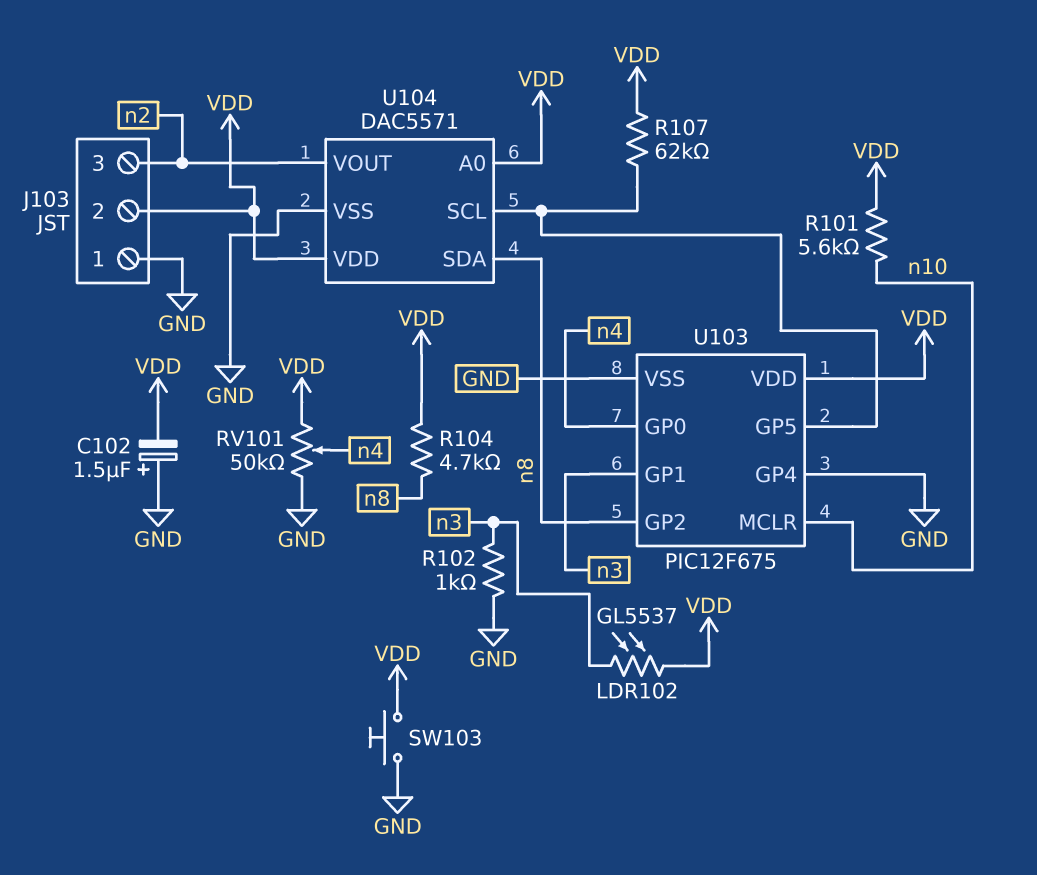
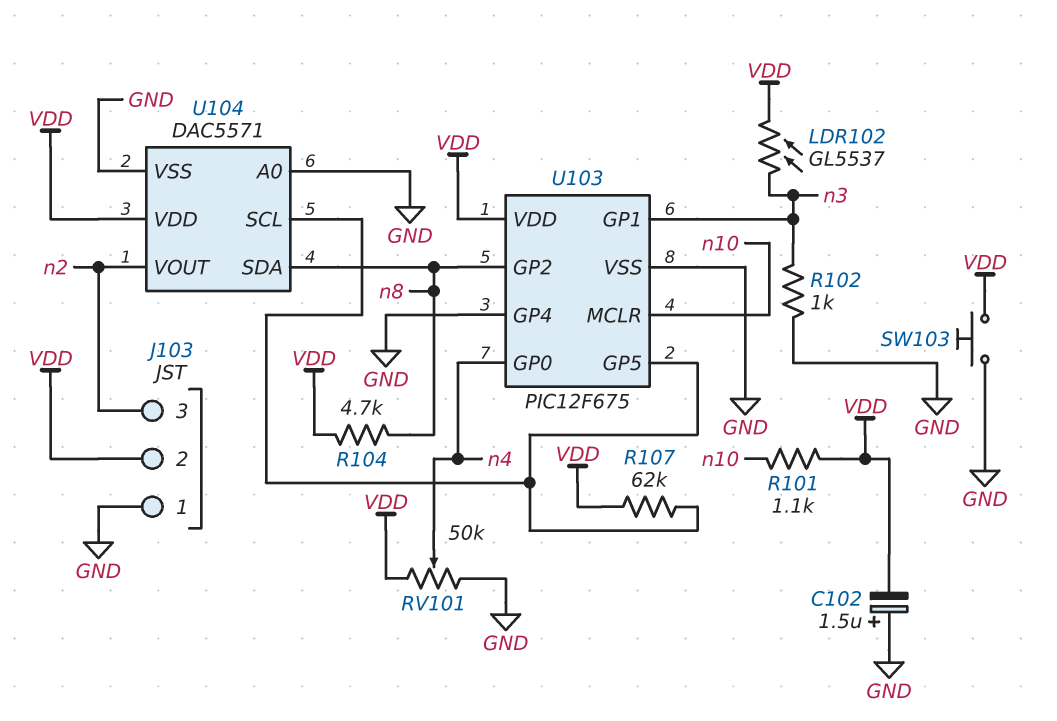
R101: 5.6k (VDD, n10) -> 1.1k (VDD, n10)
U104 pin A0: VDD -> GND

